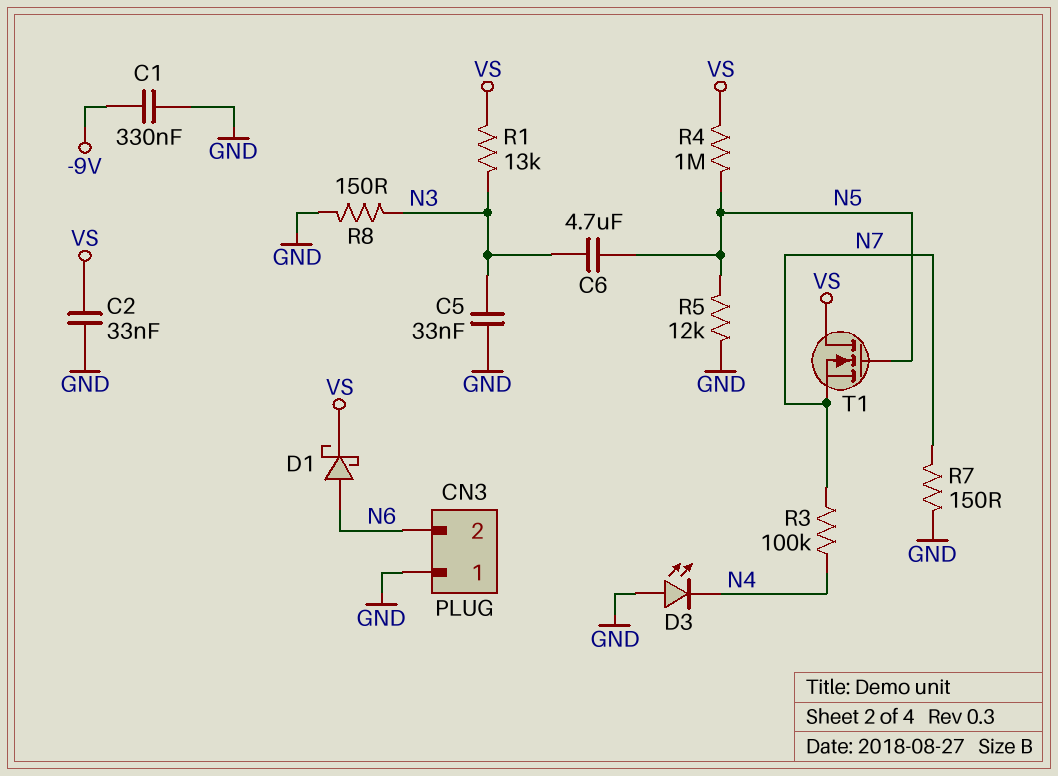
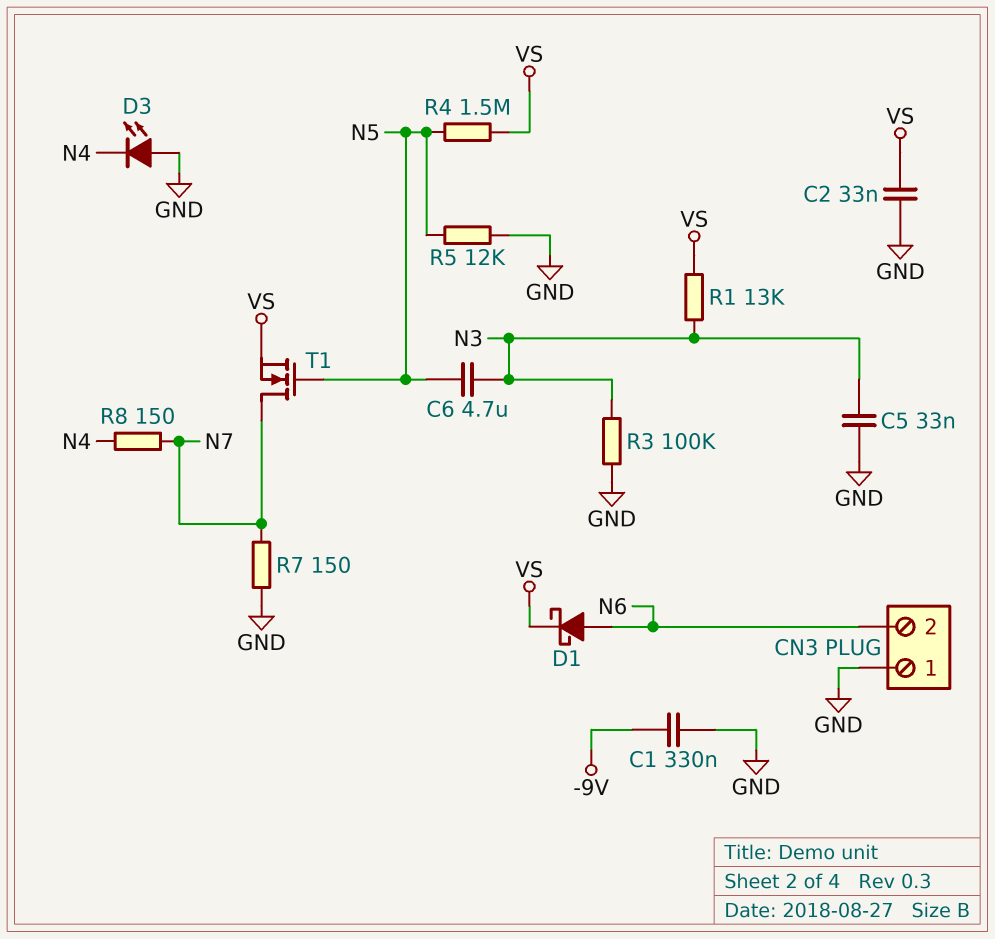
R3: 100k (N4, N7) -> 100k (GND, N3)
R4: 1M (N5, VS) -> 1.5M (N5, VS)
R8: 150 (GND, N3) -> 150 (N4, N7)
T1: NMOS (G N5, D VS, S N7) -> NMOS (G N5, D N7, S VS)

